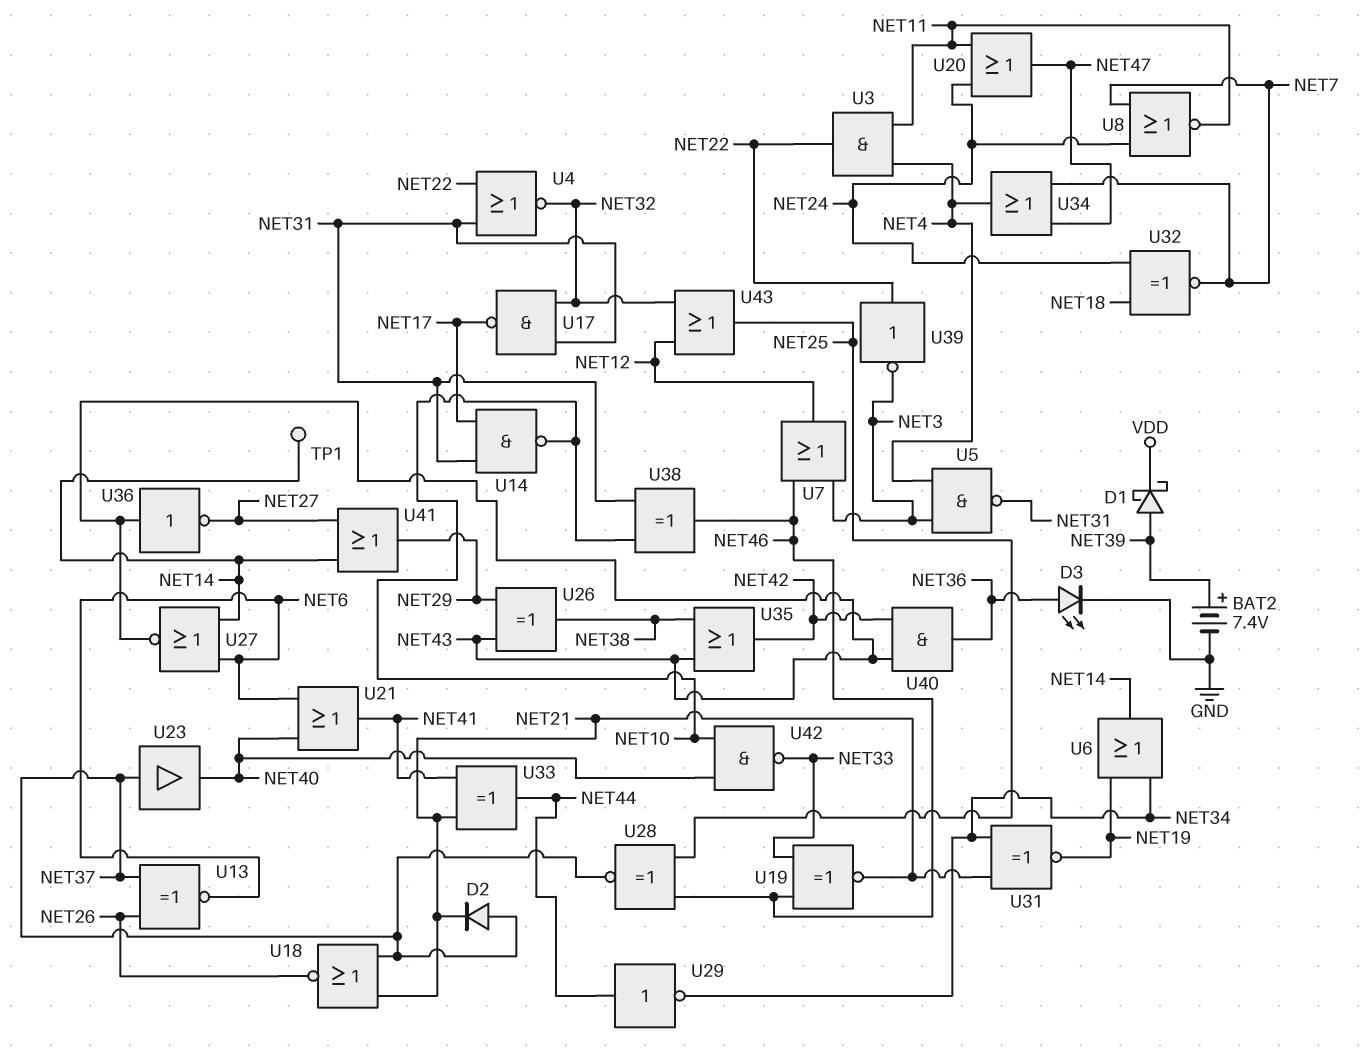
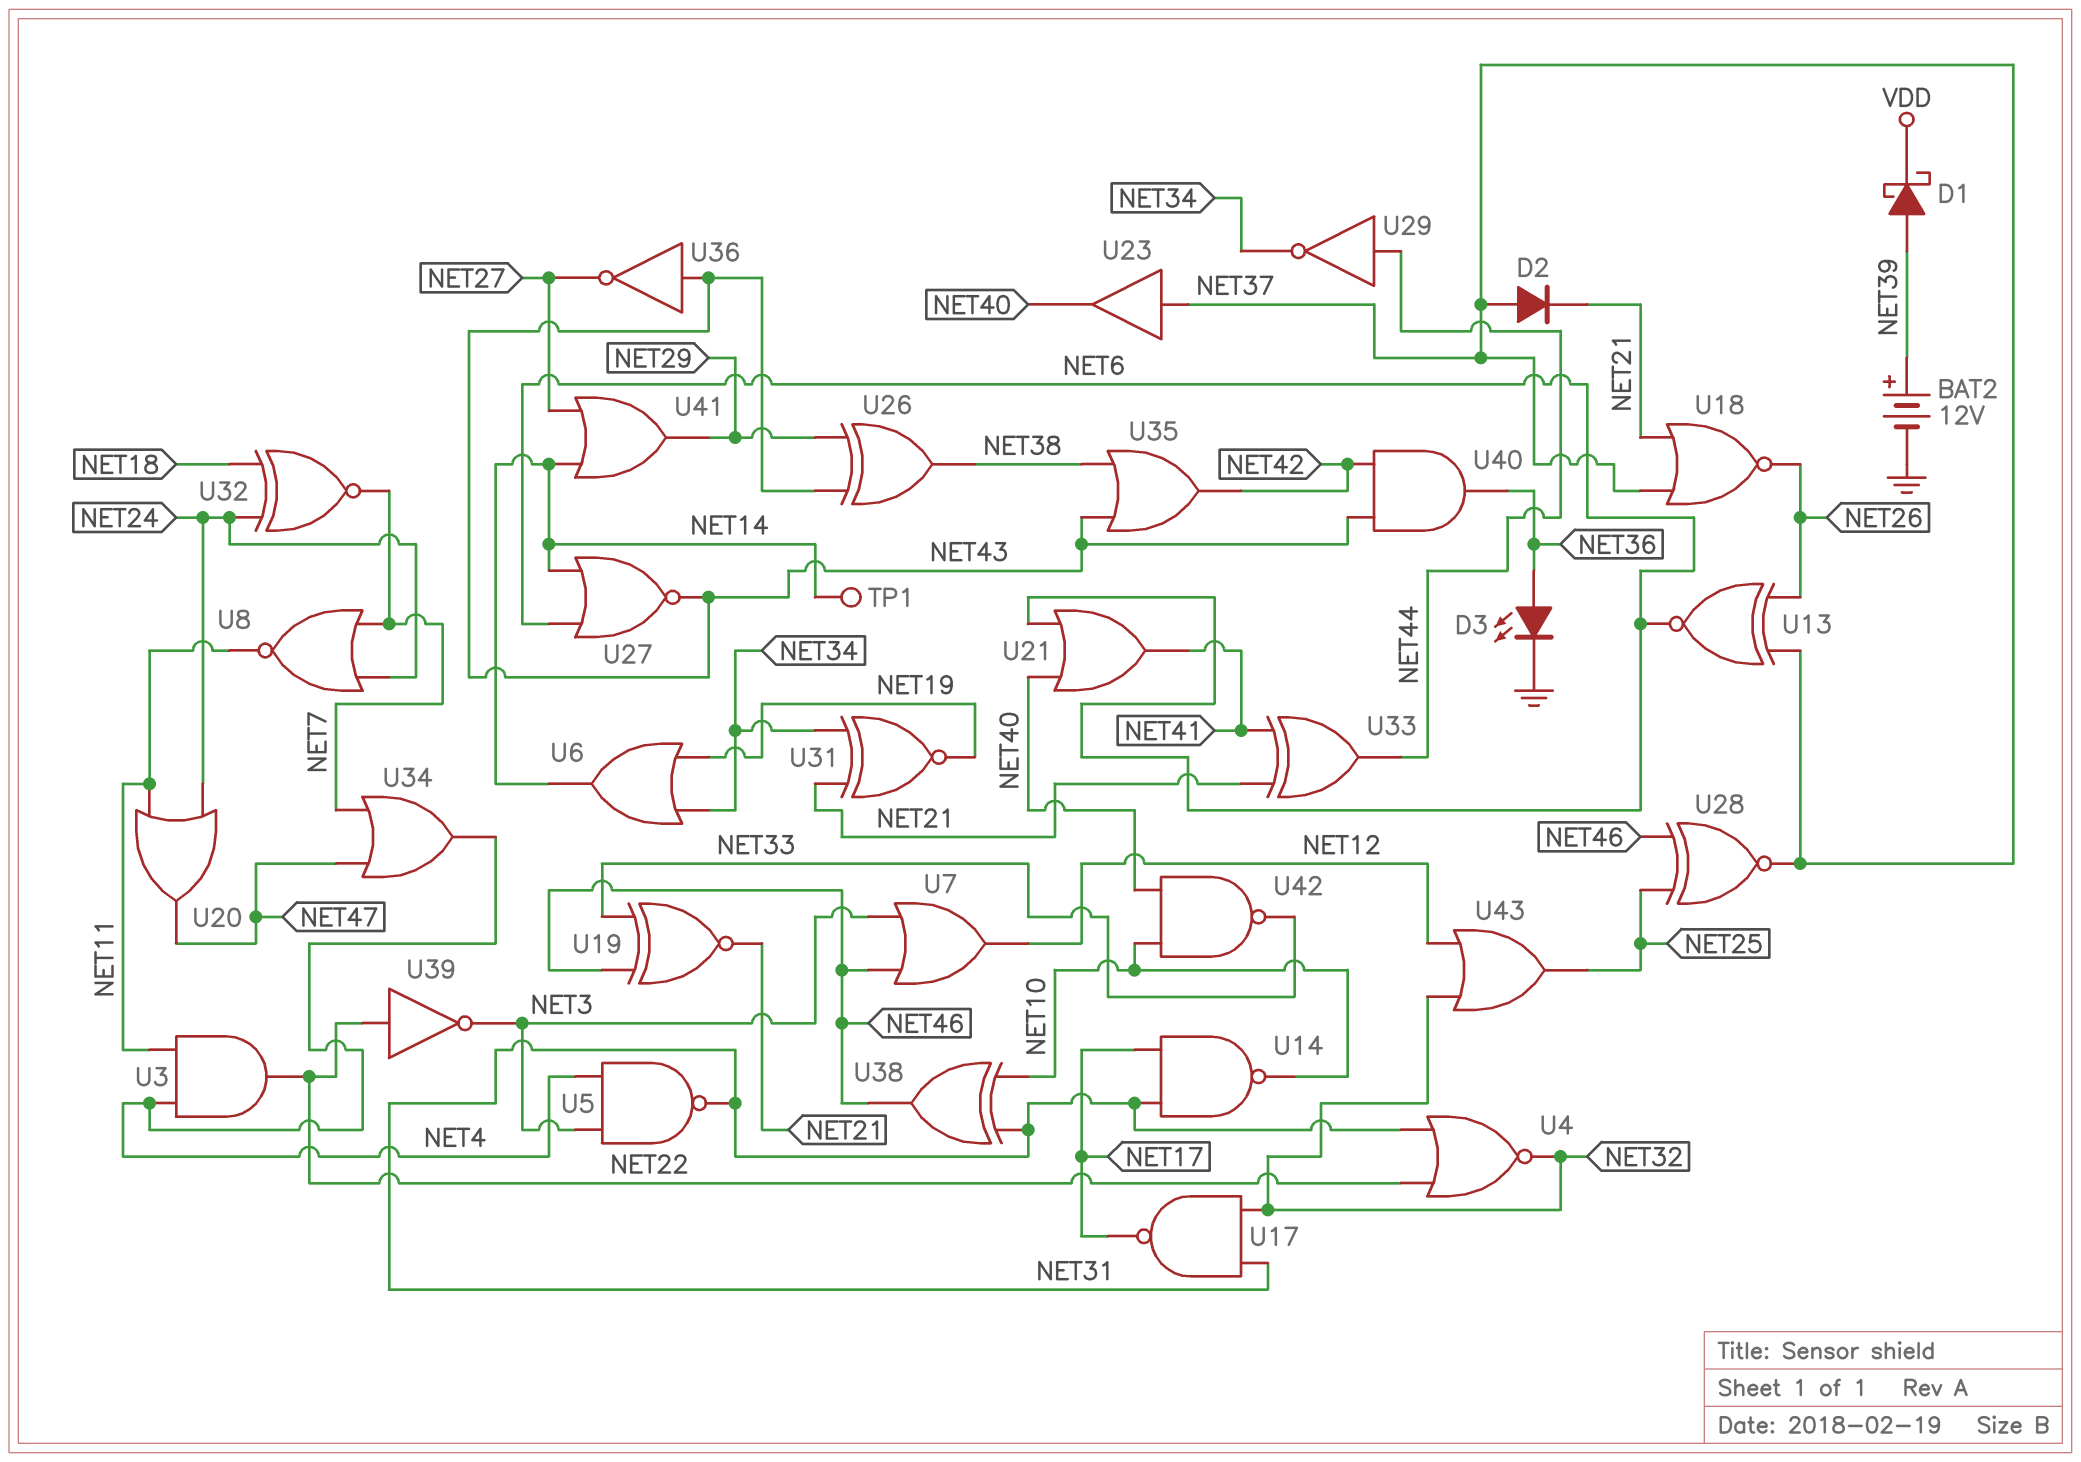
BAT2: 7.4V (plus NET39, minus GND) -> 12V (plus NET39, minus GND)

